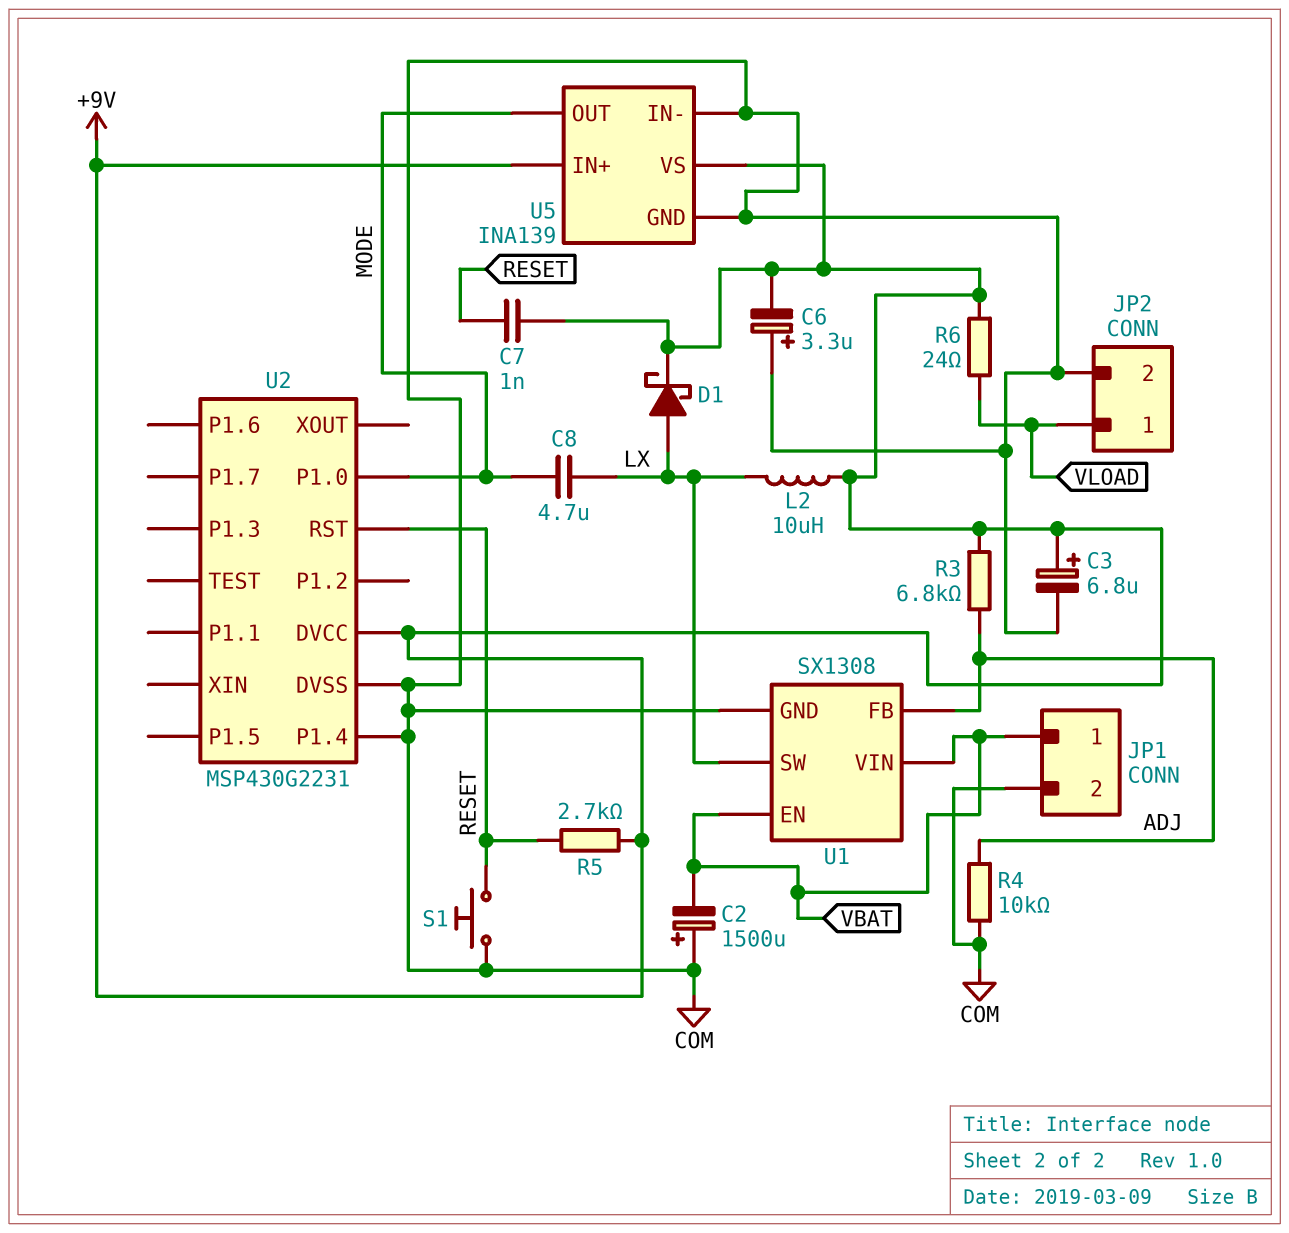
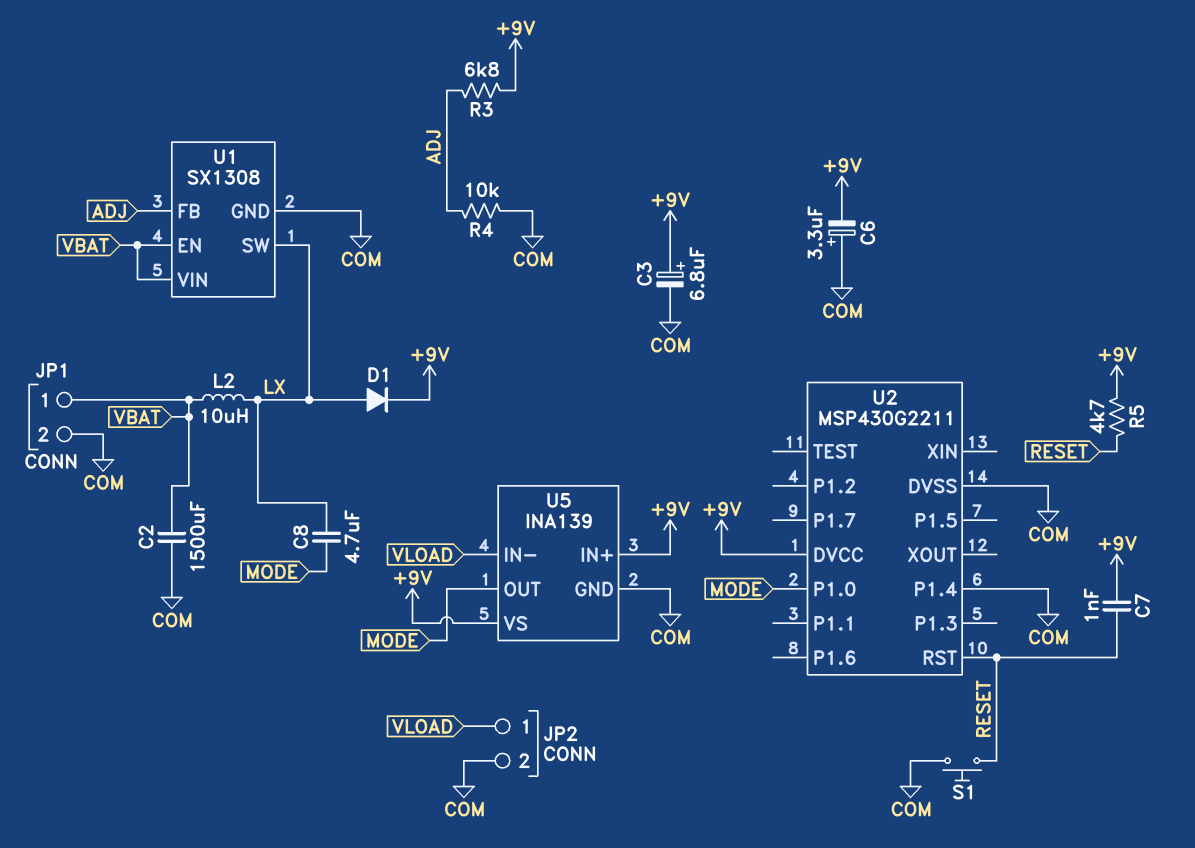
C2: 1500uF (plus COM, minus VBAT) -> 1500uF (COM, VBAT)
D1: schottky (A LX, K +9V) -> diode (A LX, K +9V)
L2: 10uH (+9V, LX) -> 10uH (LX, VBAT)
R5: 2.7k (+9V, RESET) -> 4.7k (+9V, RESET)
R6: 24 (+9V, VLOAD) -> none
U2: MSP430G2231 -> MSP430G2211
U5 pin IN-: COM -> VLOAD

